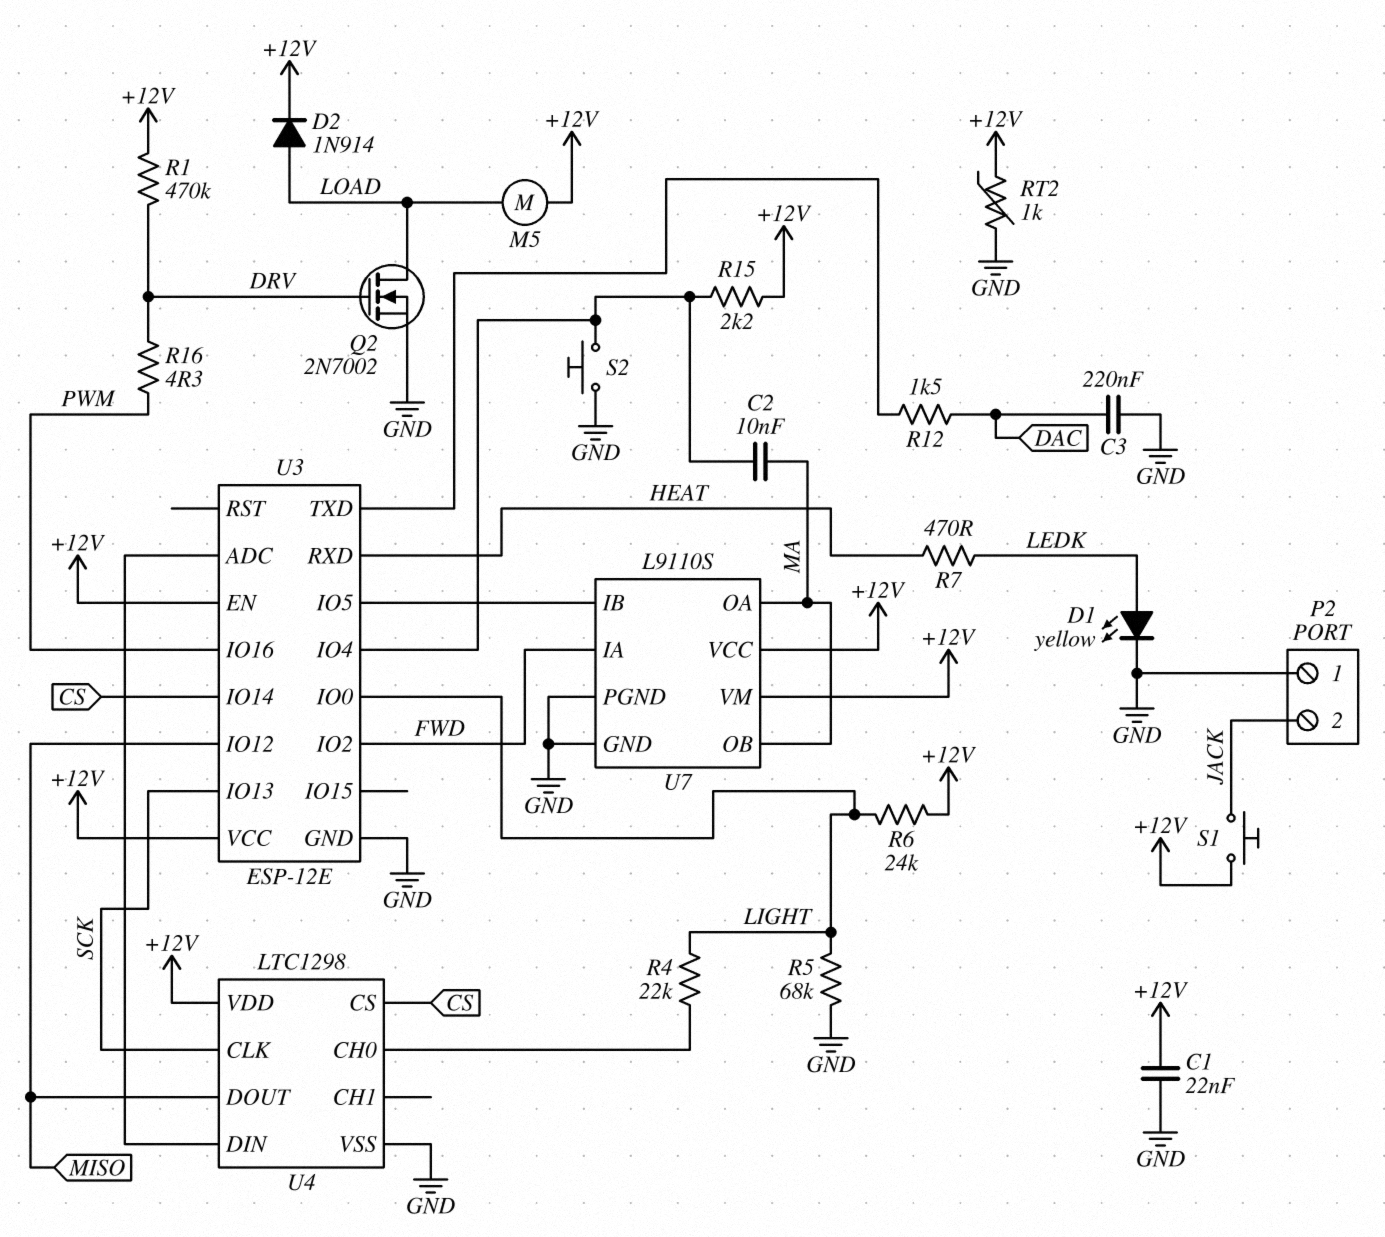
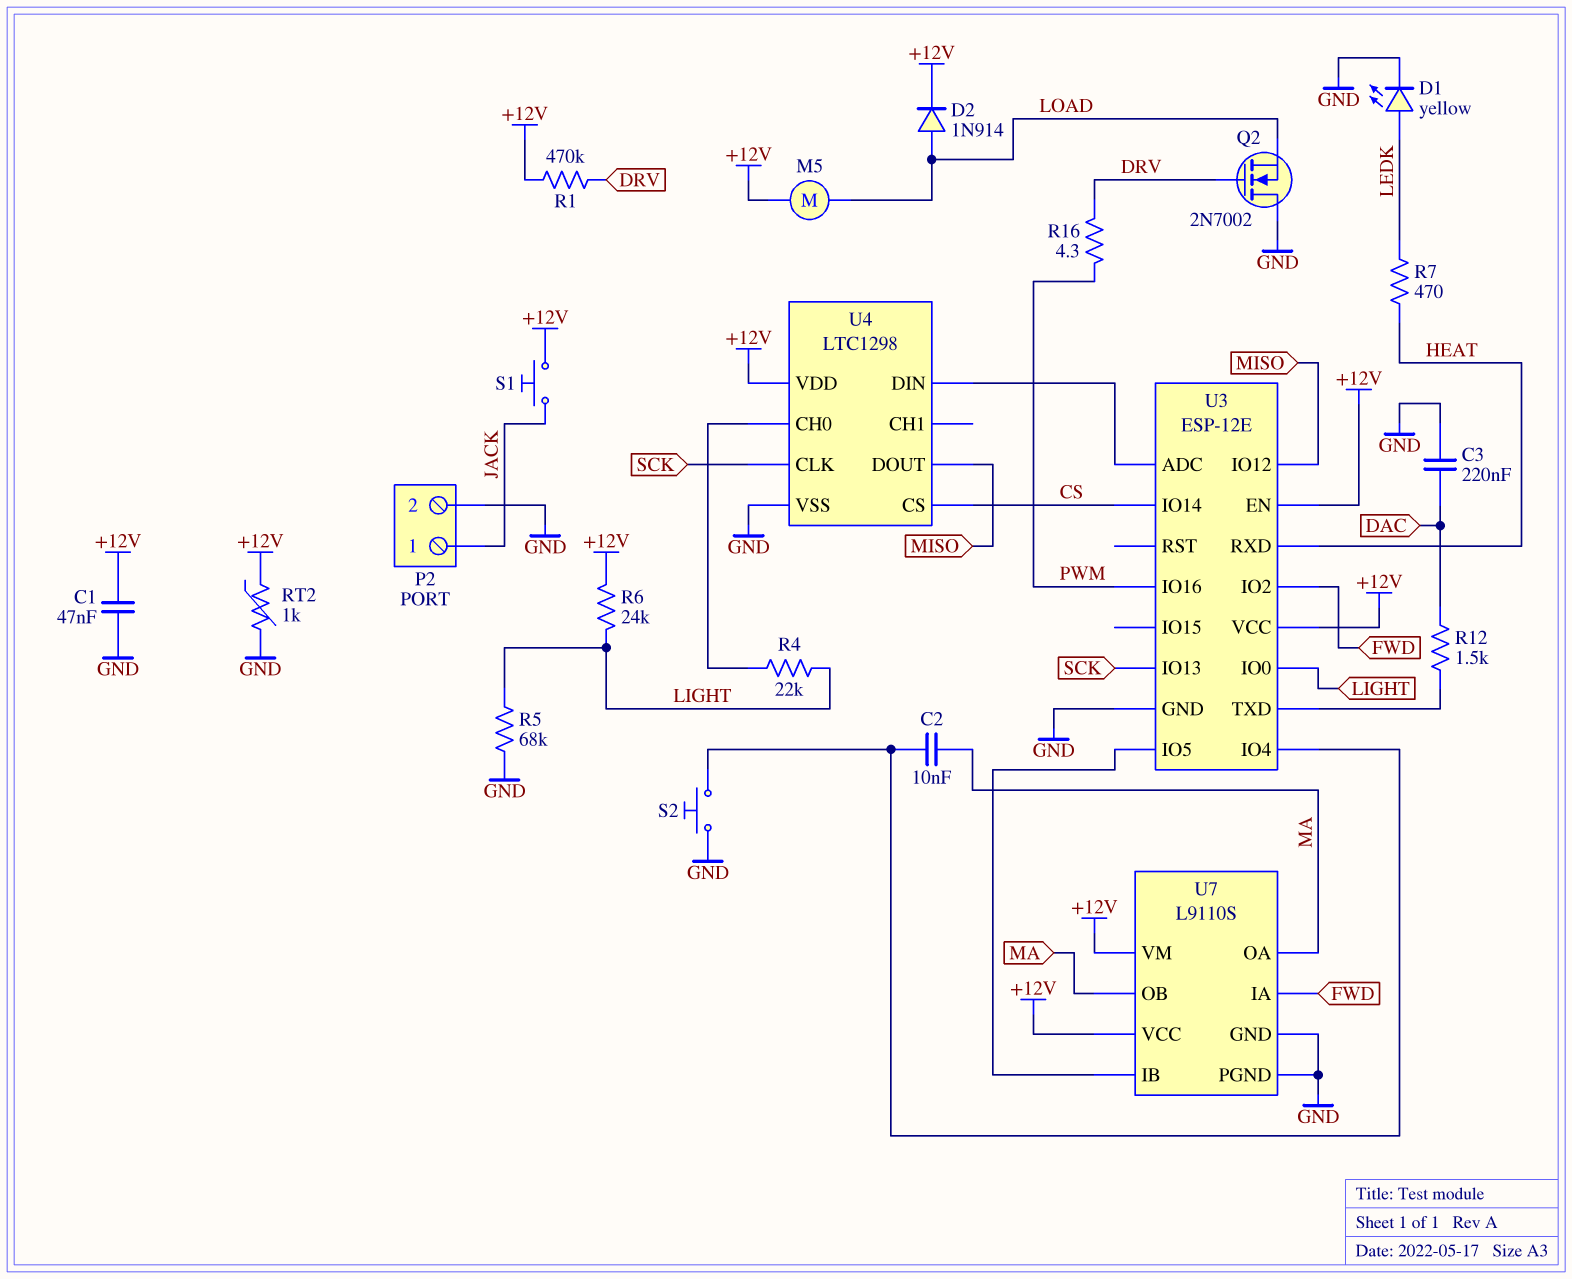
C1: 22nF (+12V, GND) -> 47nF (+12V, GND)
P2 pin 1: GND -> JACK
P2 pin 2: JACK -> GND
Q2: NMOS 2N7002 (G DRV, D LOAD, S GND) -> NMOS 2N7002 (G DRV, D GND, S LOAD)
R15: 2.2k (+12V, U3/IO4) -> none

